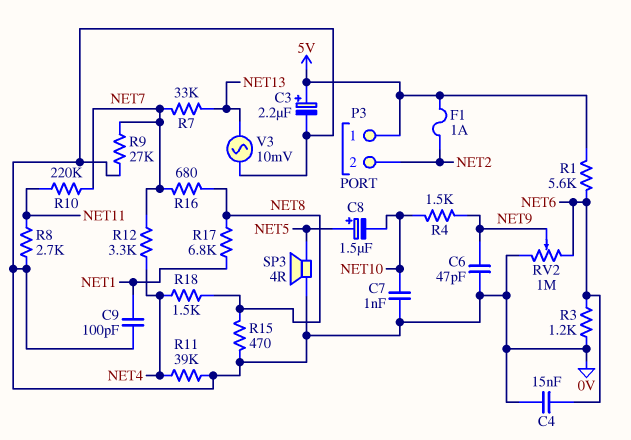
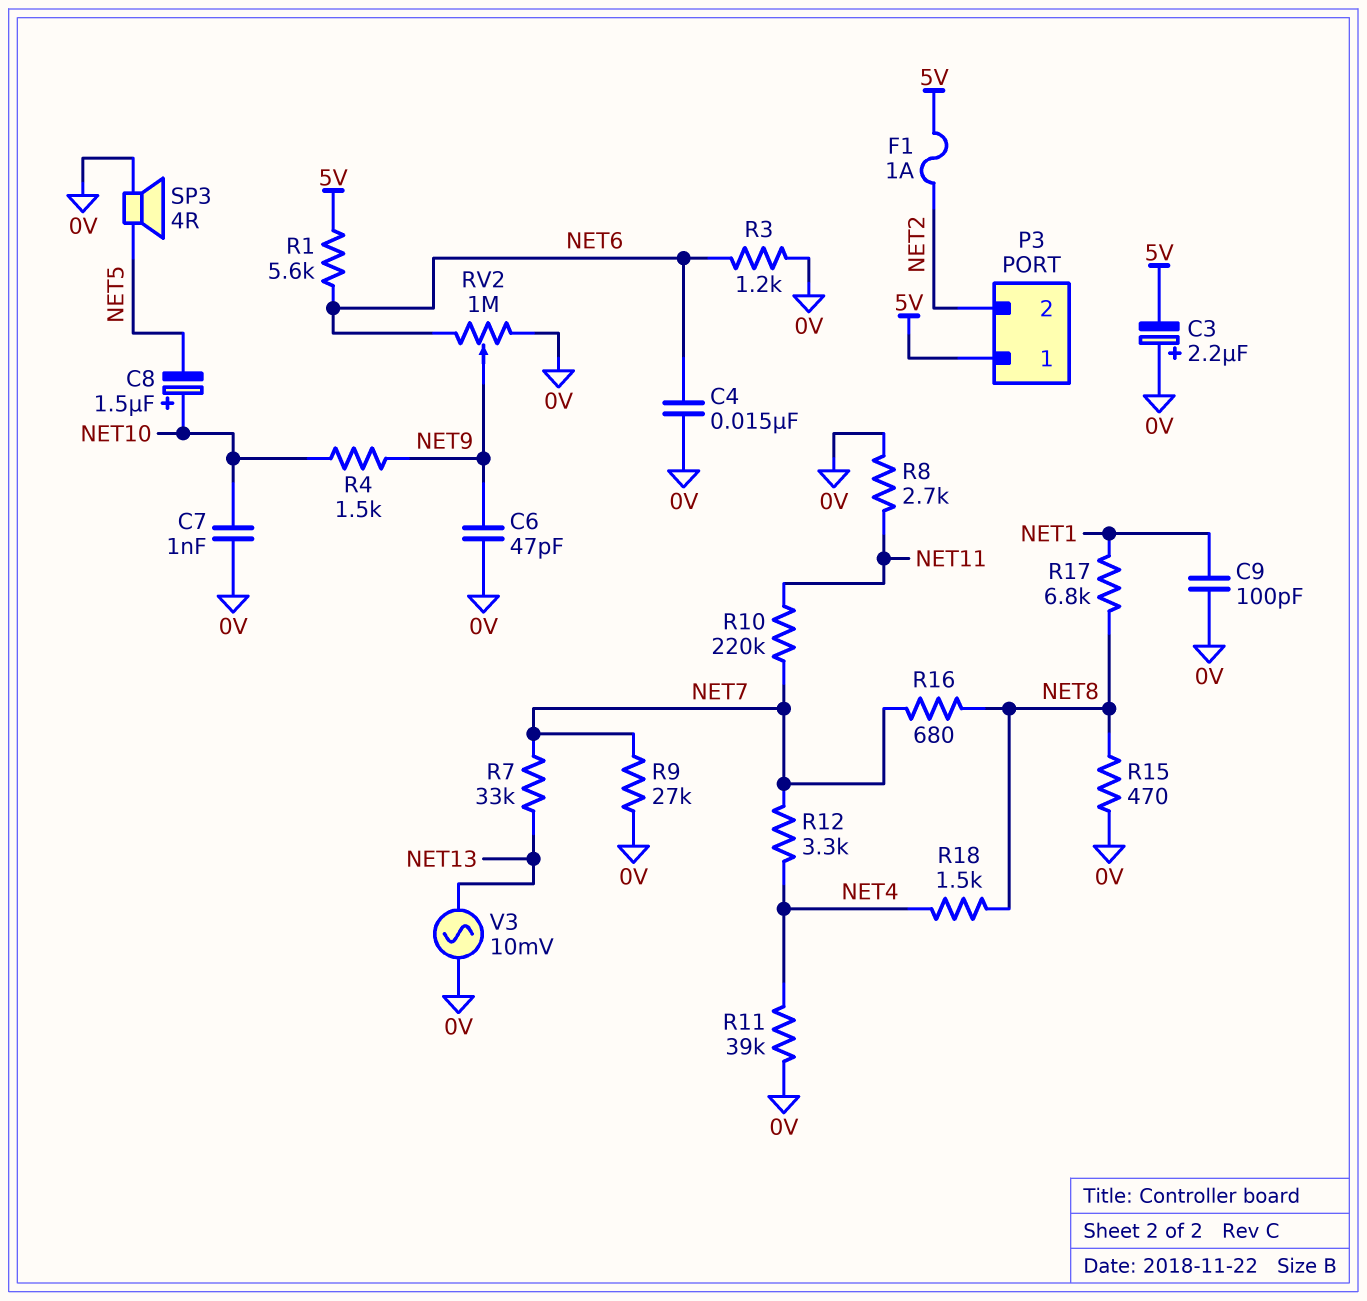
C3: 2.2uF (plus 5V, minus 0V) -> 2.2uF (plus 0V, minus 5V)
C8: 1.5uF (plus NET5, minus NET10) -> 1.5uF (plus NET10, minus NET5)

